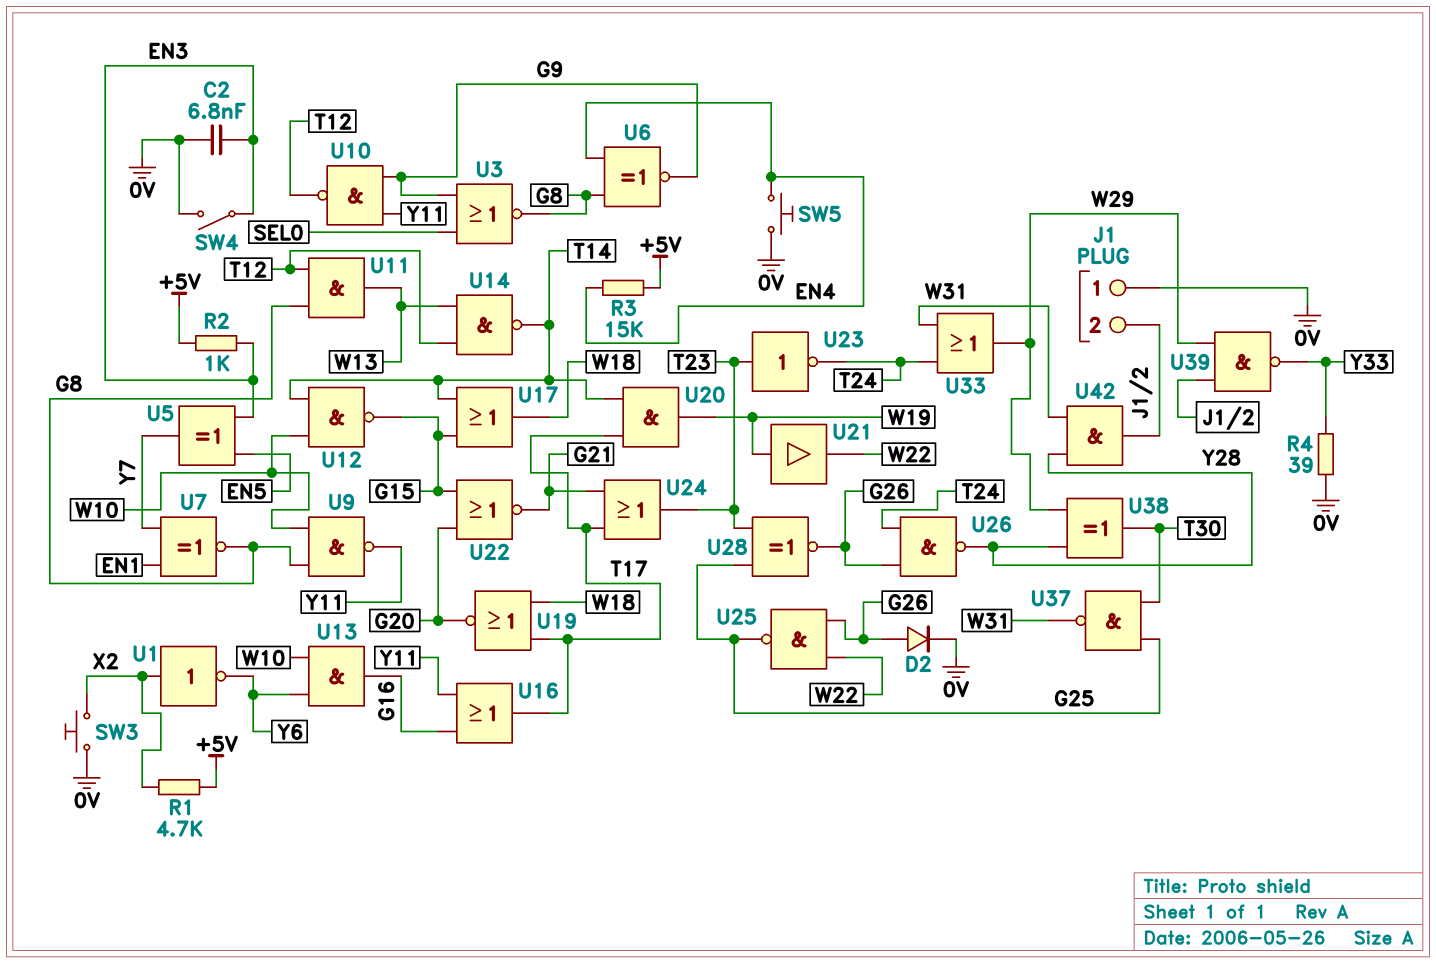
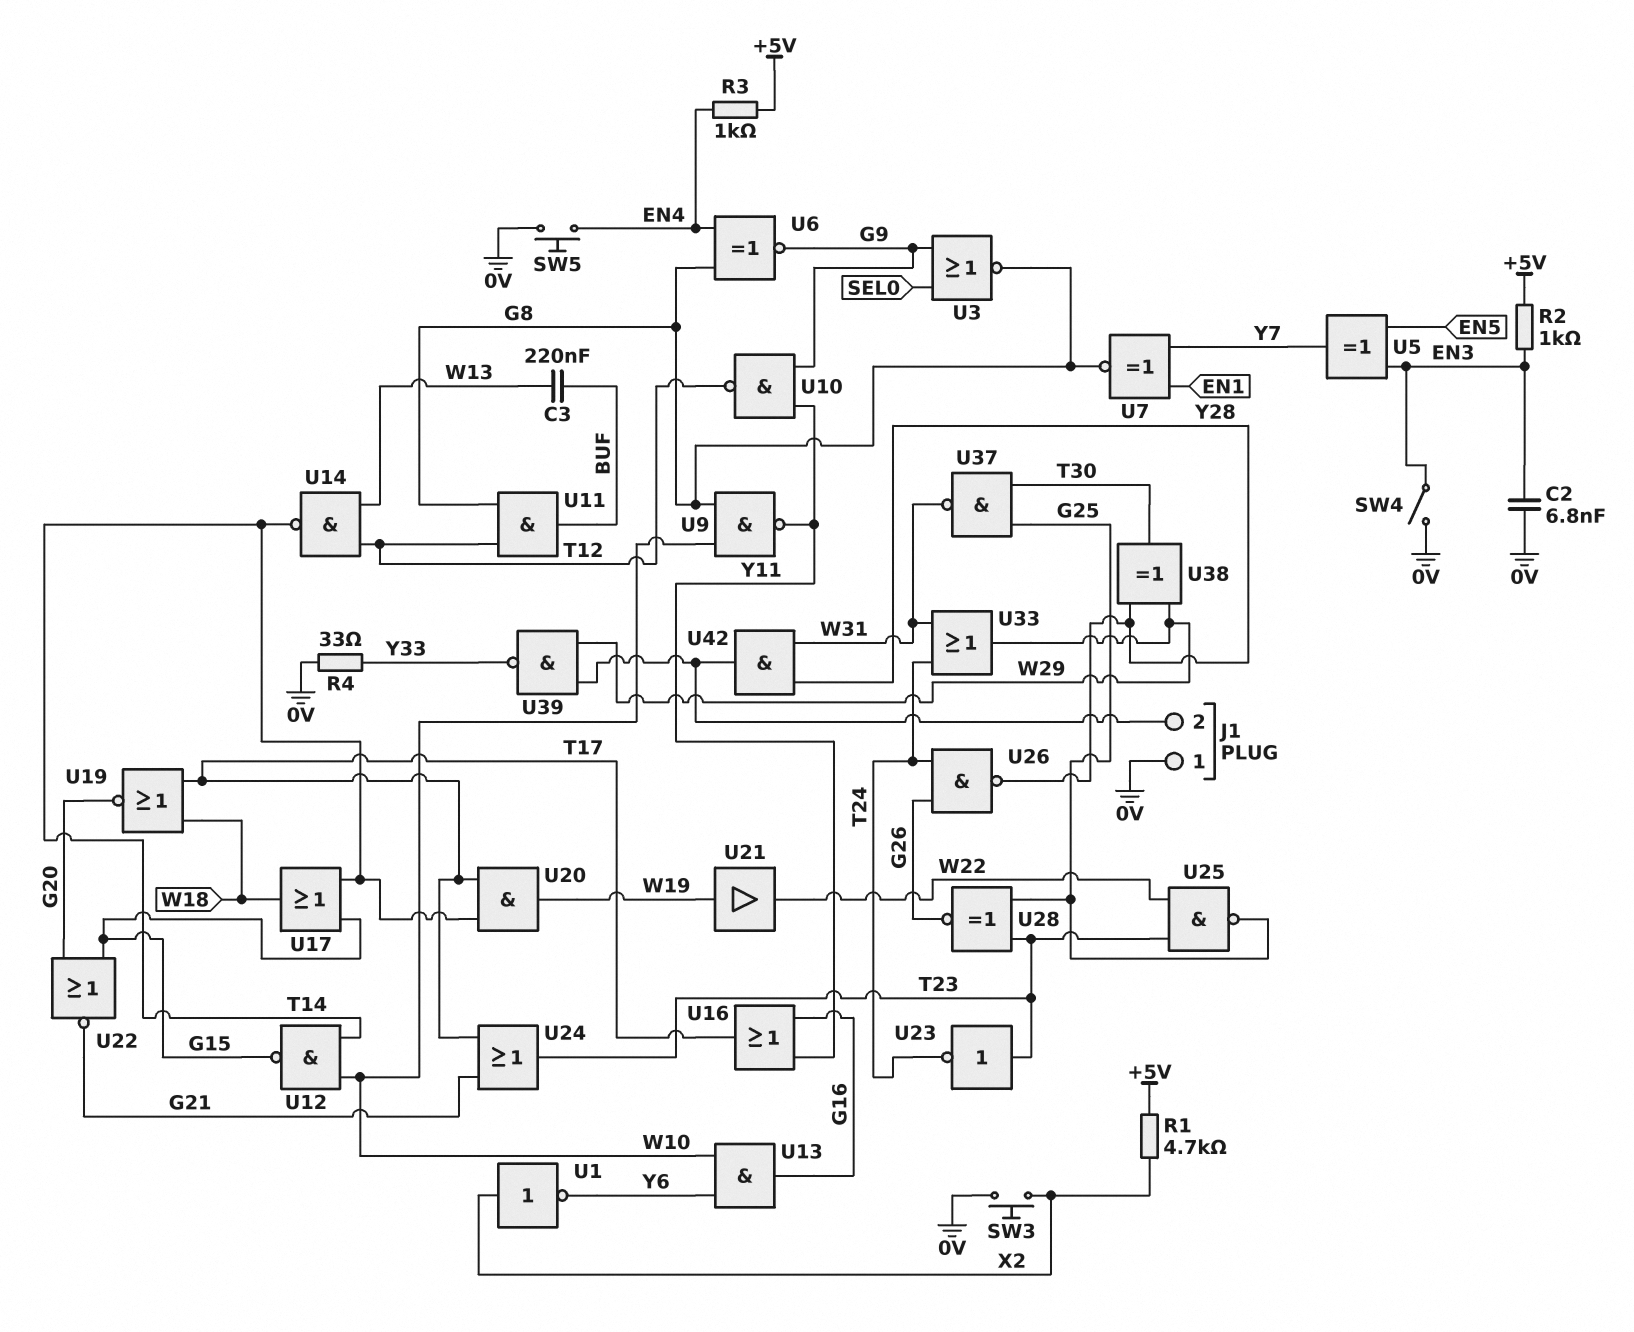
C3: none -> 220nF (BUF, W13)
D2: diode (A G26, K 0V) -> none
R3: 15k (+5V, EN4) -> 1k (+5V, EN4)
R4: 39 (0V, Y33) -> 33 (0V, Y33)
U11: AND (in G8, in T12, out W13) -> AND (in G8, in T12, out BUF)
U25: NAND (in G26, in W22, out G25) -> NAND (in T23, in W22, out G25)

